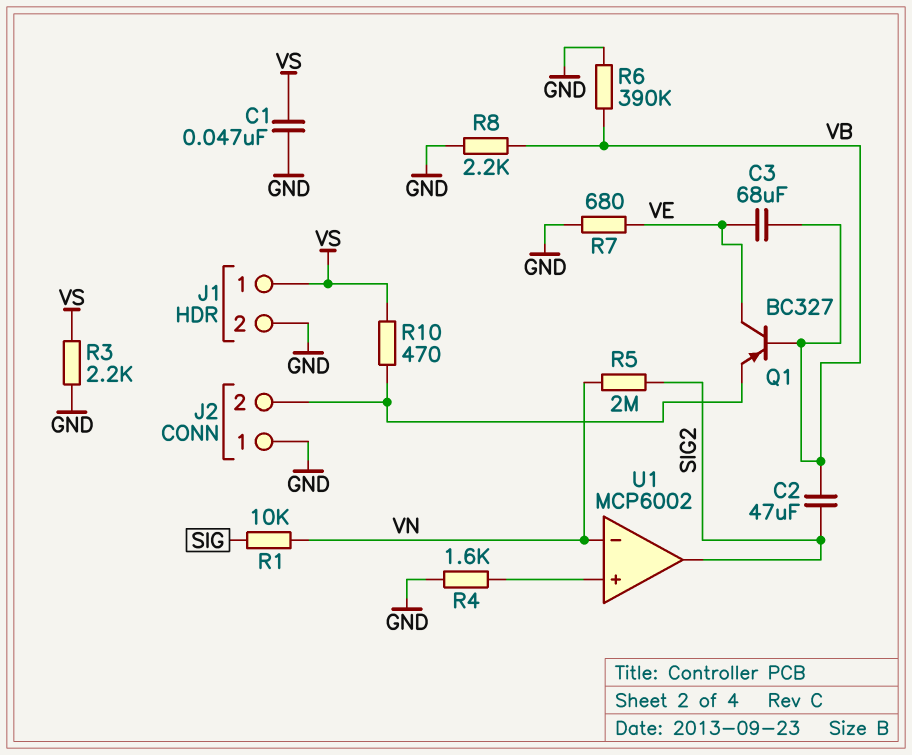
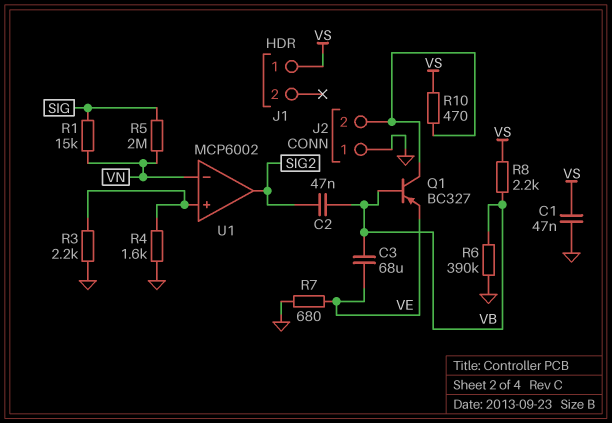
C2: 47uF (SIG2, VB) -> 47nF (SIG2, VB)
J1 pin 2: GND -> none
Q1: PNP BC327 (B VB, C VE, E J2/2) -> PNP BC327 (B VB, C J2/2, E VE)
R1: 10k (SIG, VN) -> 15k (SIG, VN)
R3: 2.2k (GND, VS) -> 2.2k (GND, U1/in+)
R5: 2M (SIG2, VN) -> 2M (SIG, VN)
R8: 2.2k (GND, VB) -> 2.2k (VB, VS)

